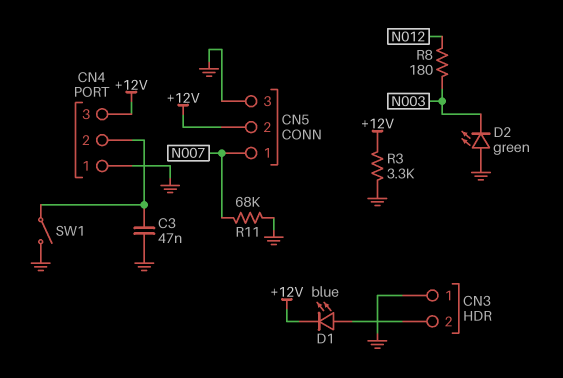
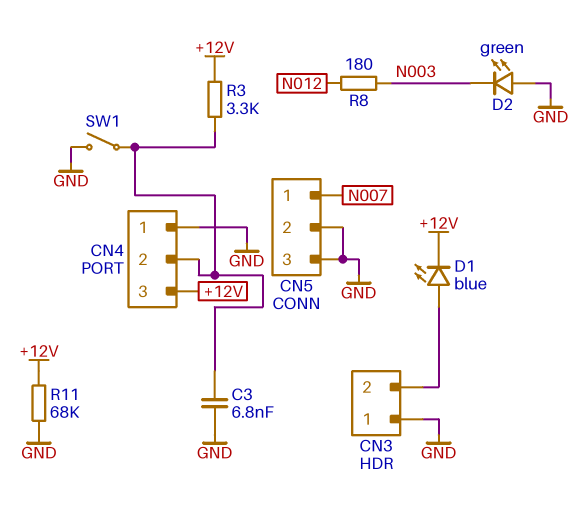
C3: 47nF (CN4/2, GND) -> 6.8nF (CN4/2, GND)
CN5 pin 2: +12V -> GND
R3: 3.3k (+12V, GND) -> 3.3k (+12V, CN4/2)
R11: 68k (GND, N007) -> 68k (+12V, GND)

